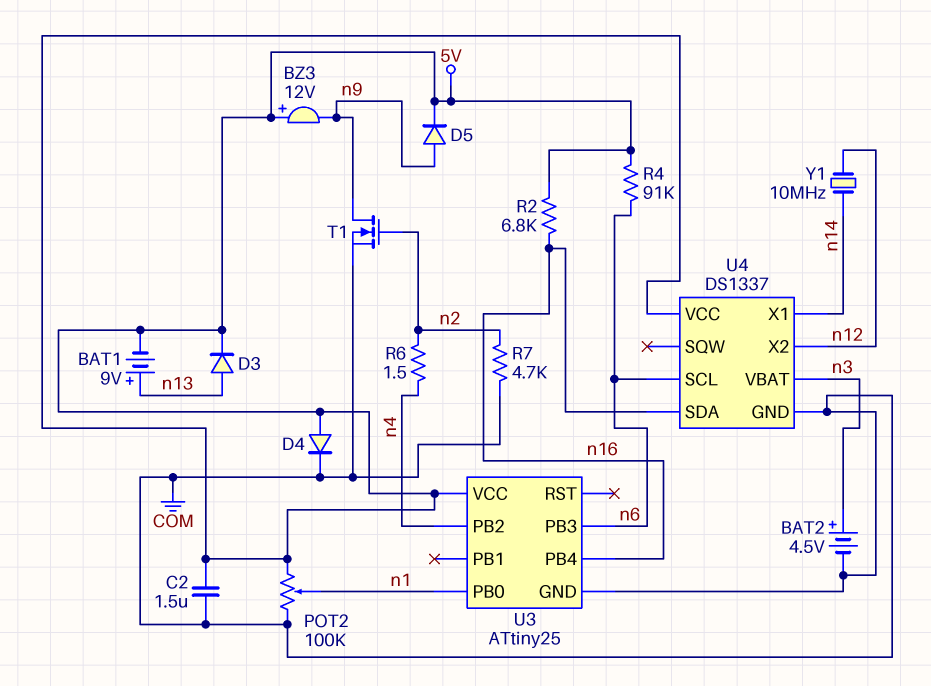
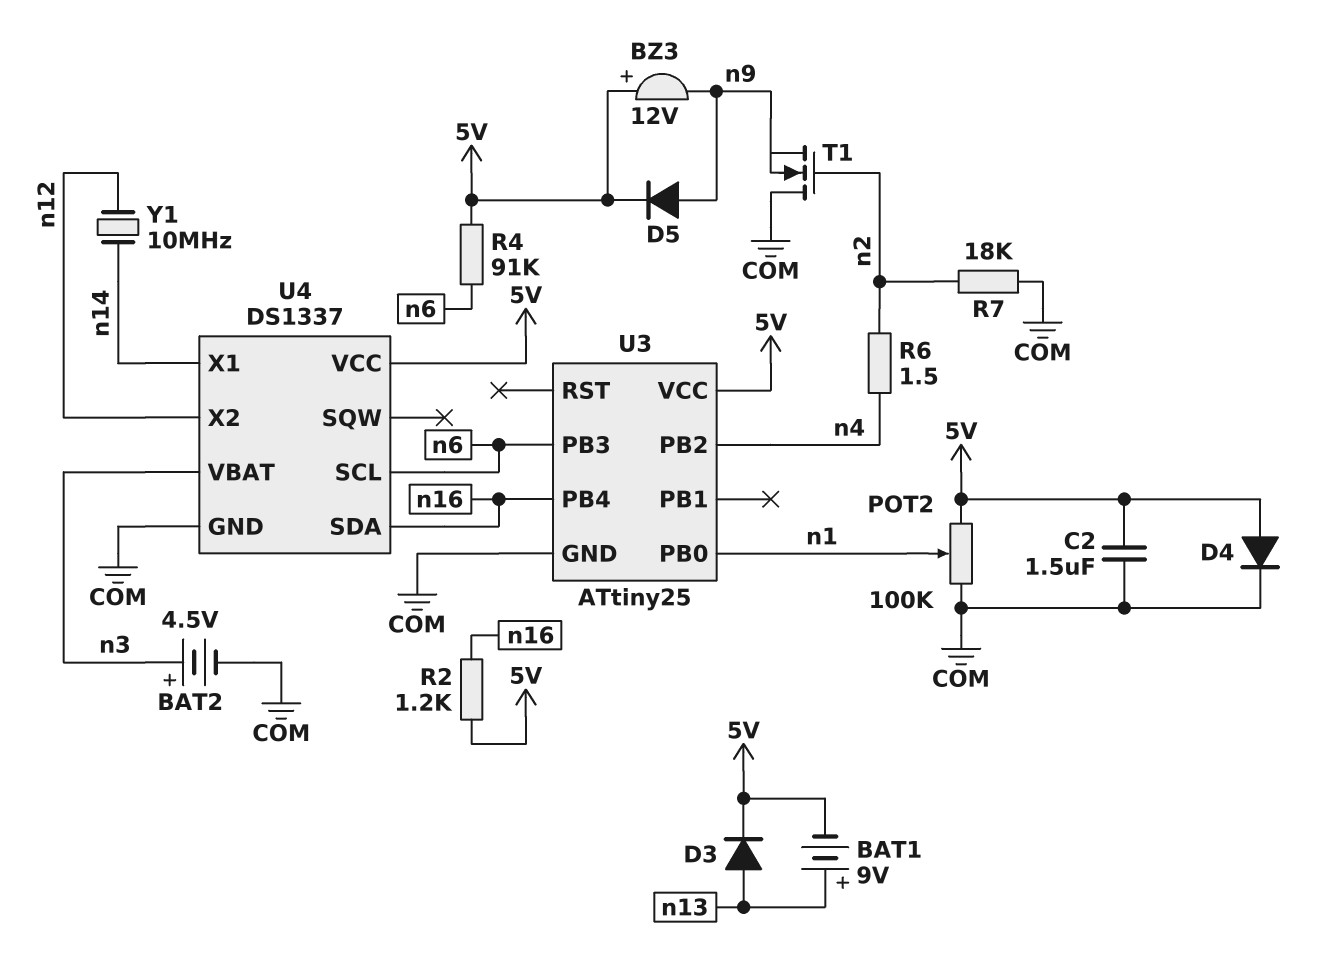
R2: 6.8k (5V, n16) -> 1.2k (5V, n16)
R7: 4.7k (COM, n2) -> 18k (COM, n2)
T1: NMOS (G n2, D n9, S COM) -> NMOS (G n2, D COM, S n9)

